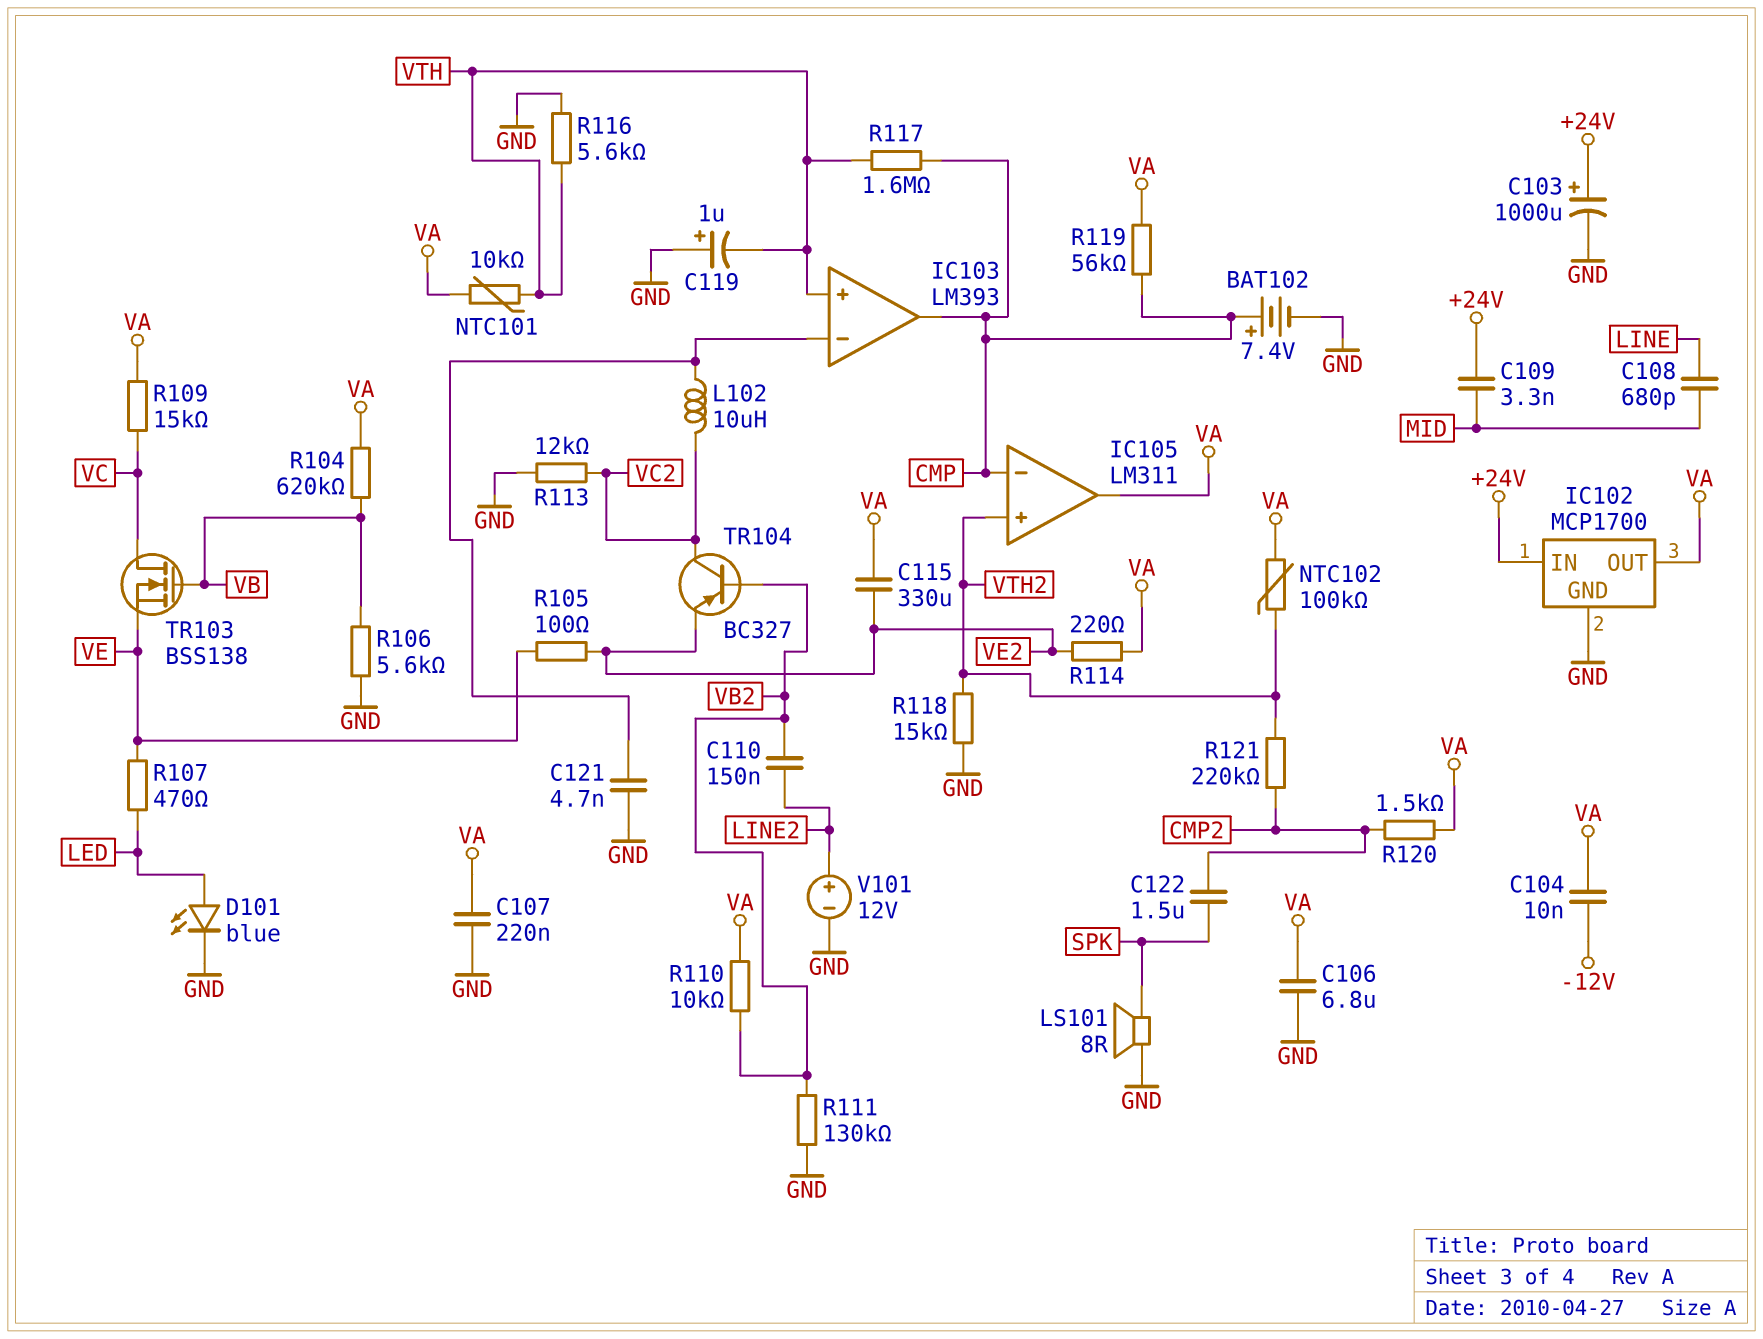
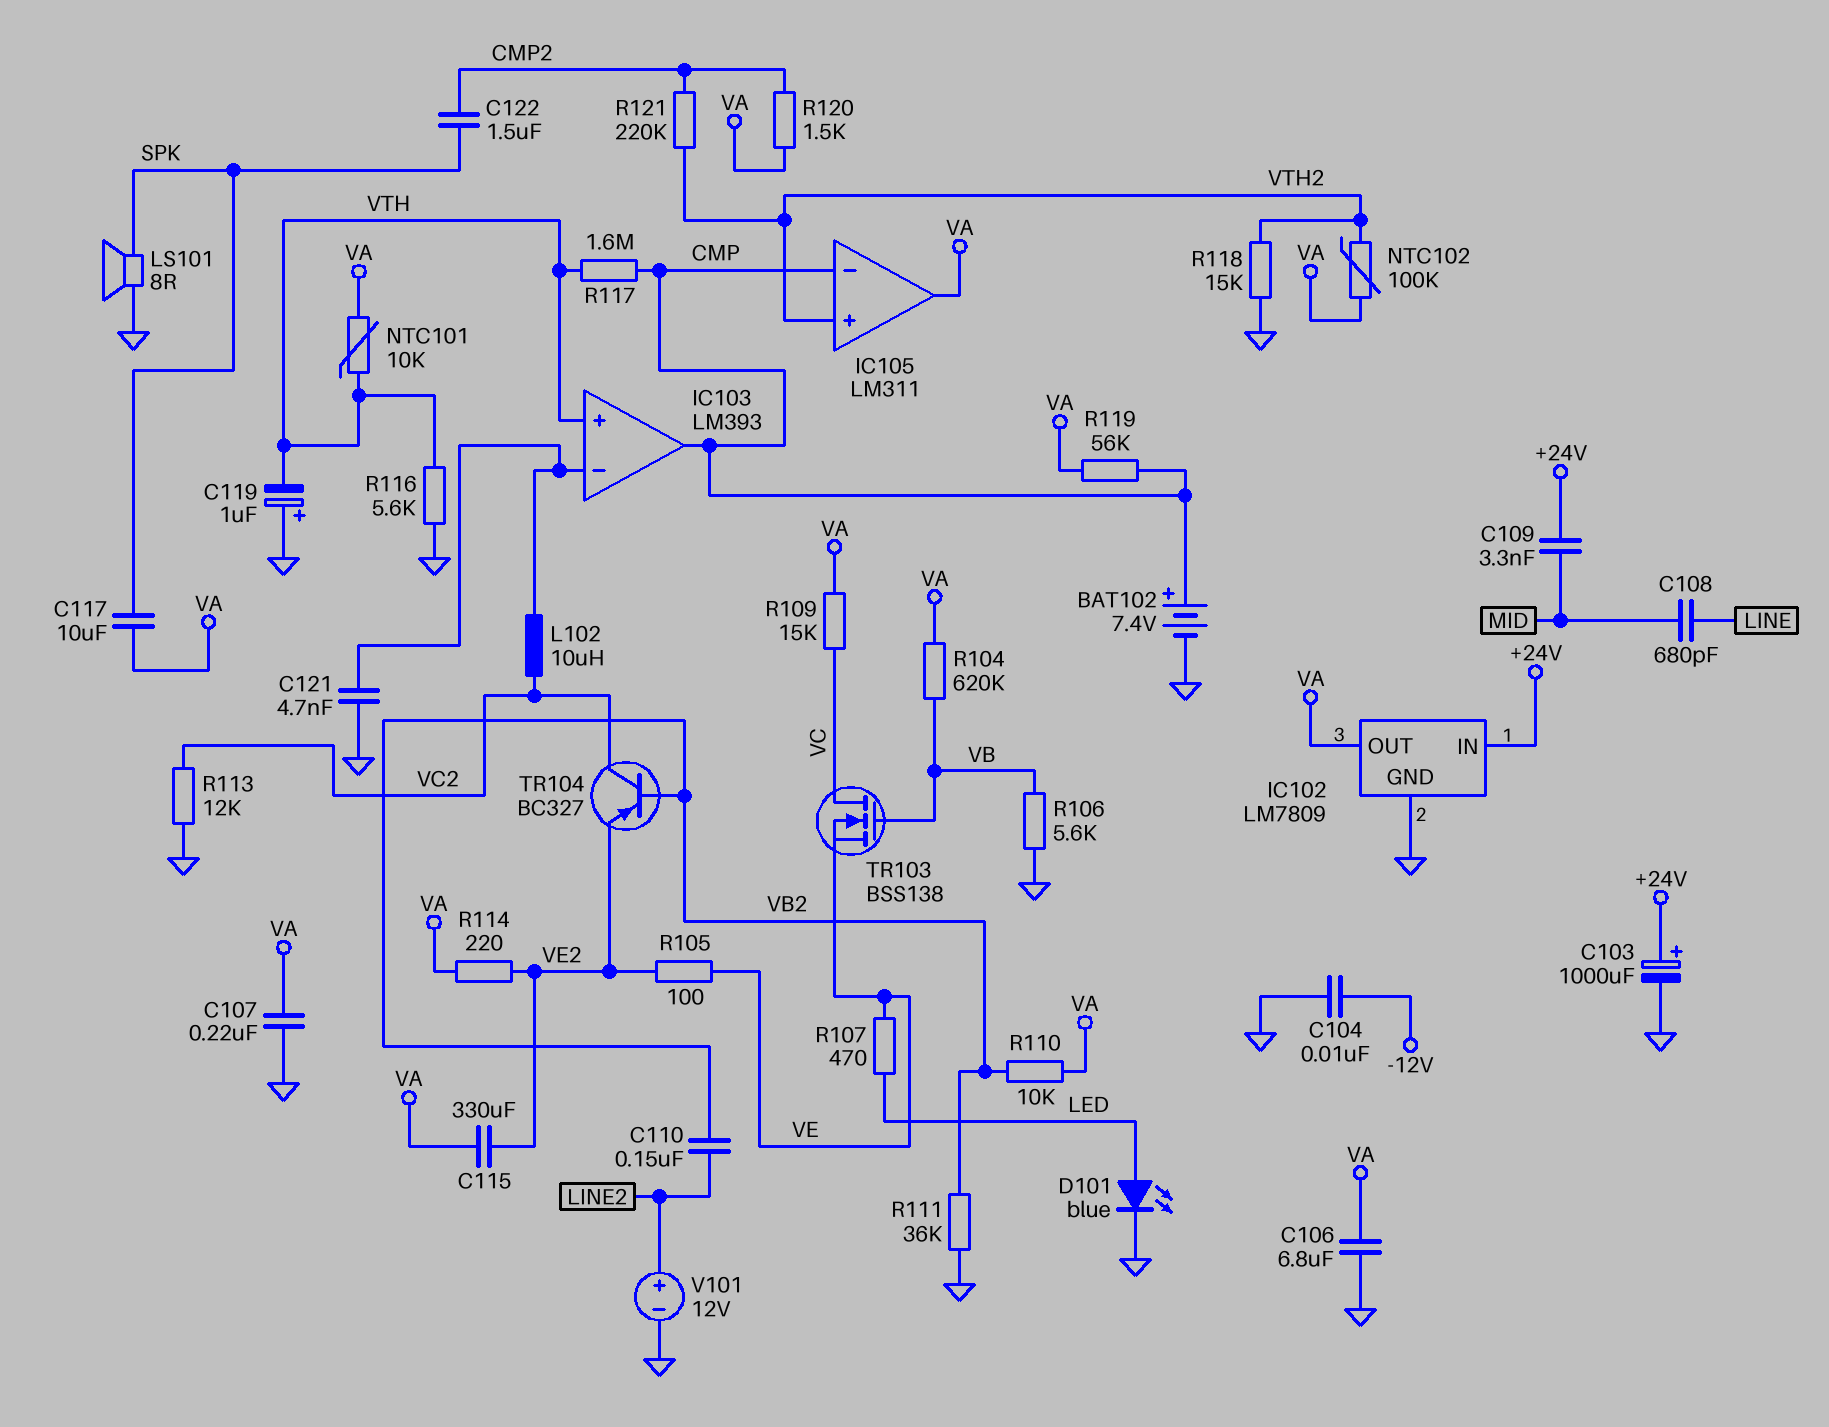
C104: 10nF (-12V, VA) -> 10nF (-12V, GND)
C117: none -> 10uF (SPK, VA)
IC102: MCP1700 -> LM7809
R111: 130k (GND, VB2) -> 36k (GND, VB2)

